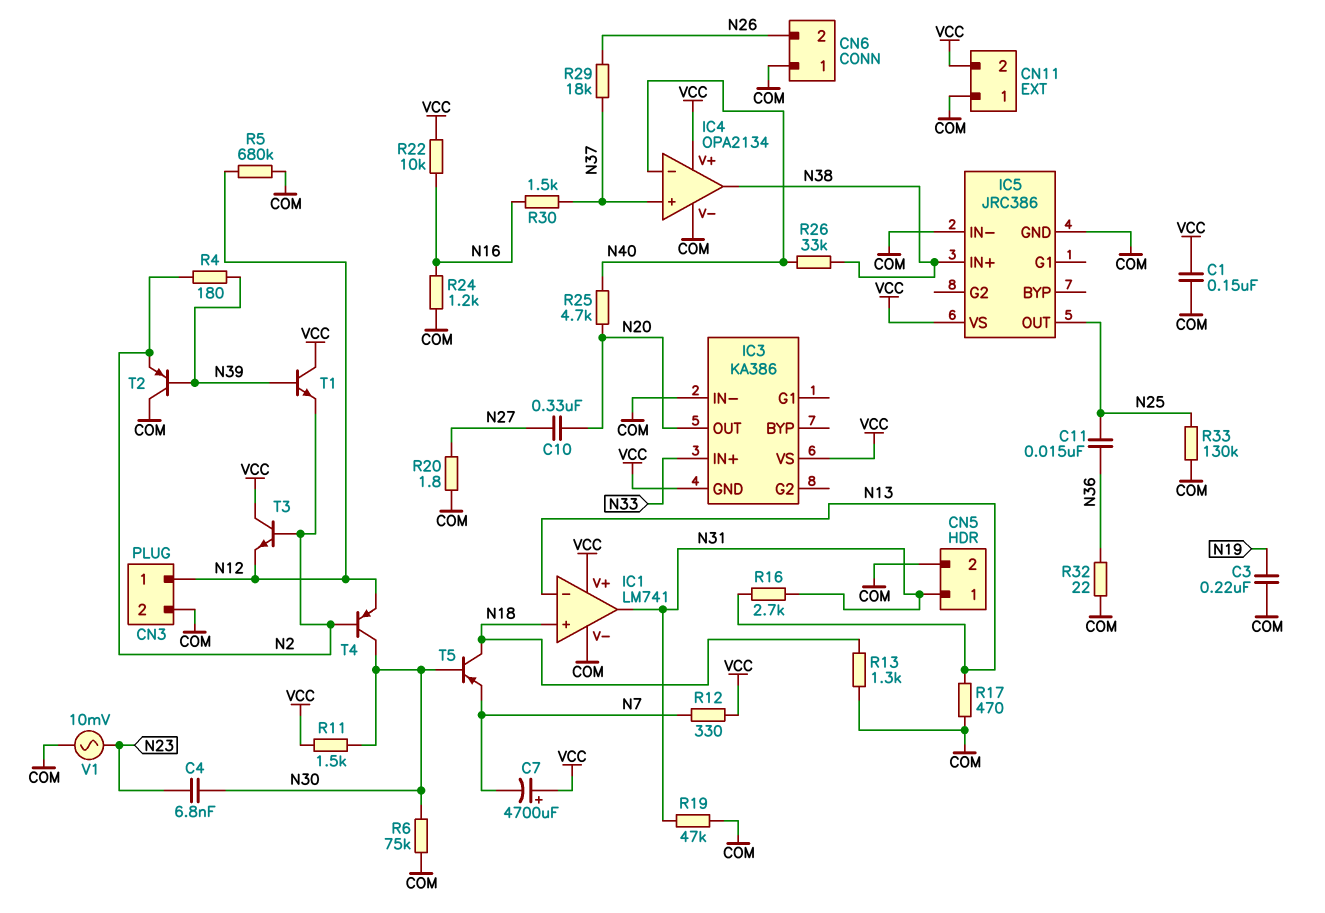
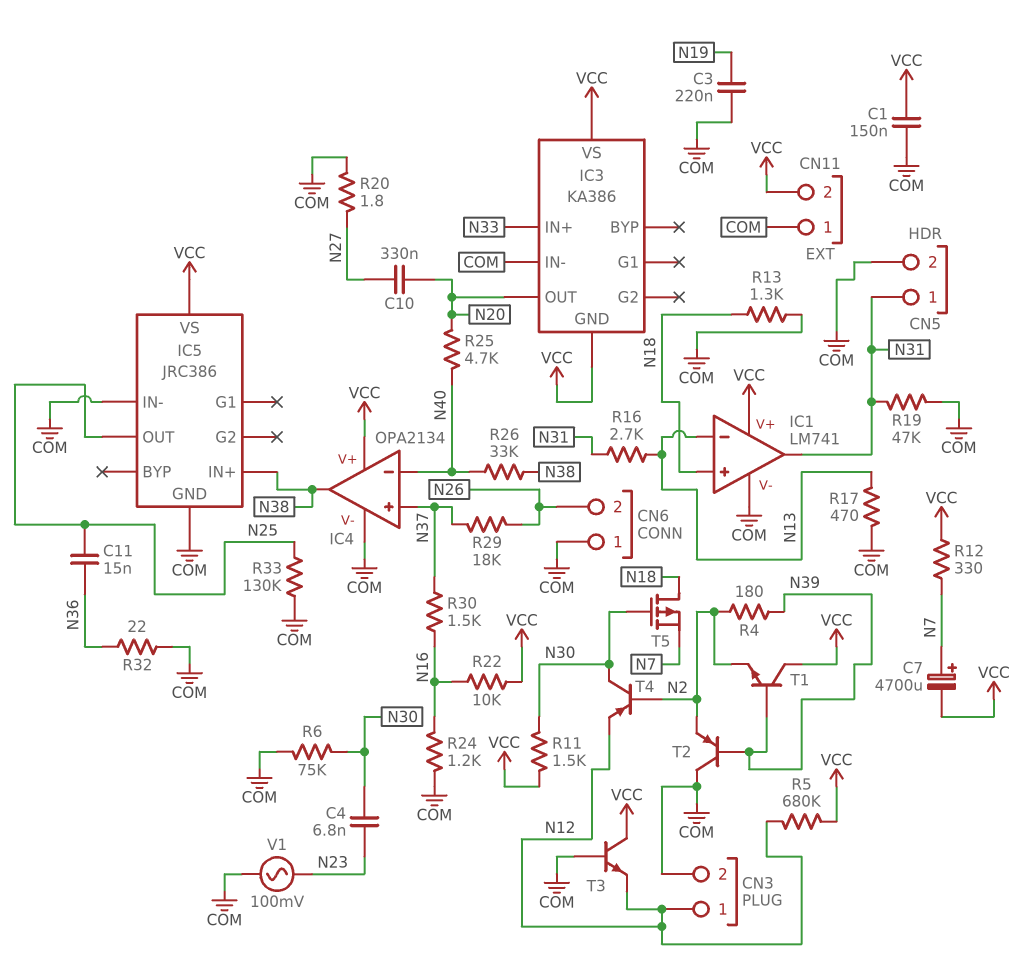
C7: 4700uF (plus VCC, minus N7) -> 4700uF (plus N7, minus VCC)
R5: 680k (COM, N12) -> 680k (N12, VCC)
T3: NPN (B N2, C VCC, E N12) -> NPN (B COM, C VCC, E N12)
T5: PNP (B N30, C N18, E N7) -> PMOS (G N30, D N18, S N7)
V1: AC 10mV (COM, N23) -> AC 100mV (COM, N23)

